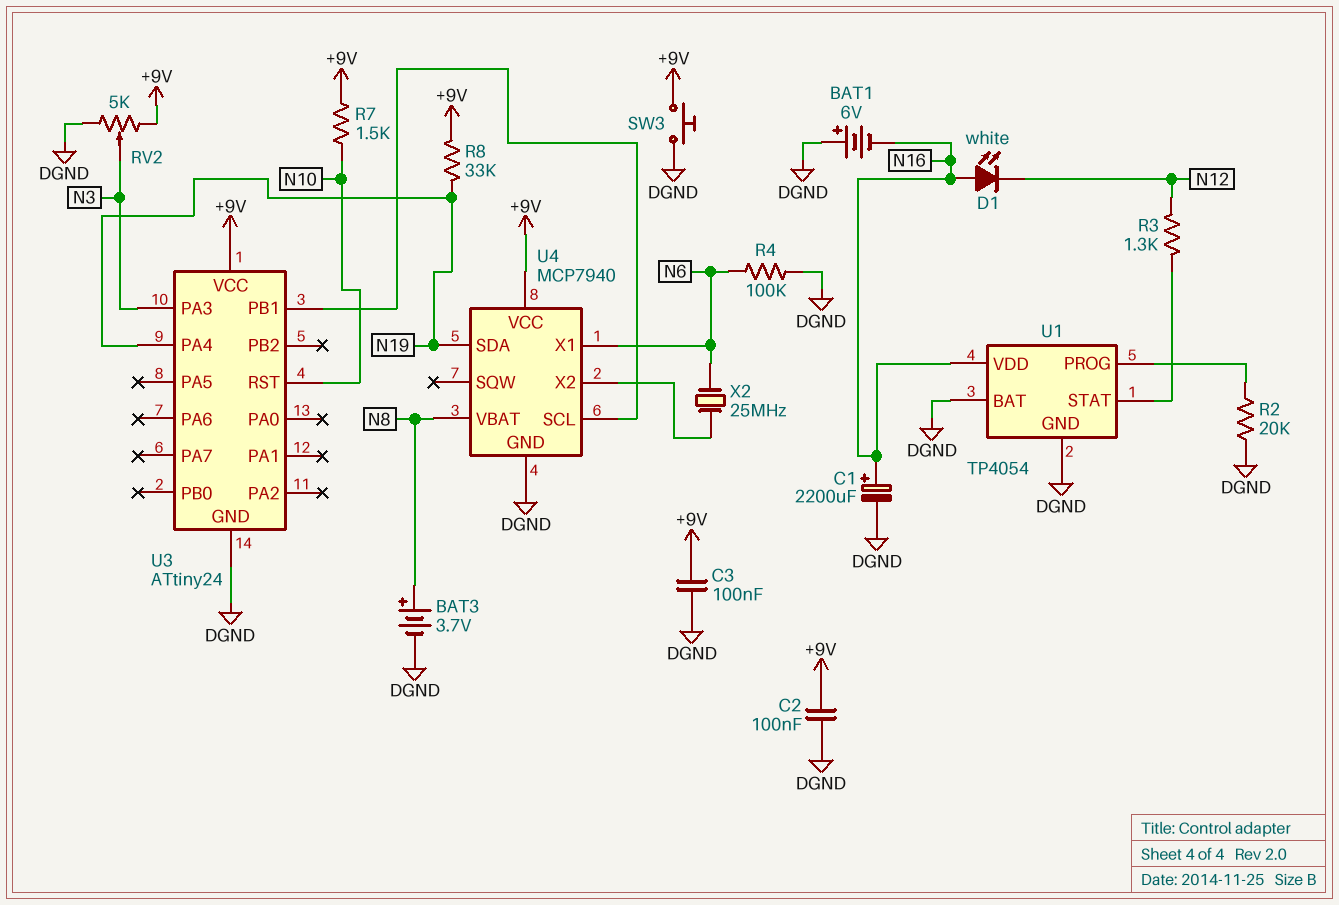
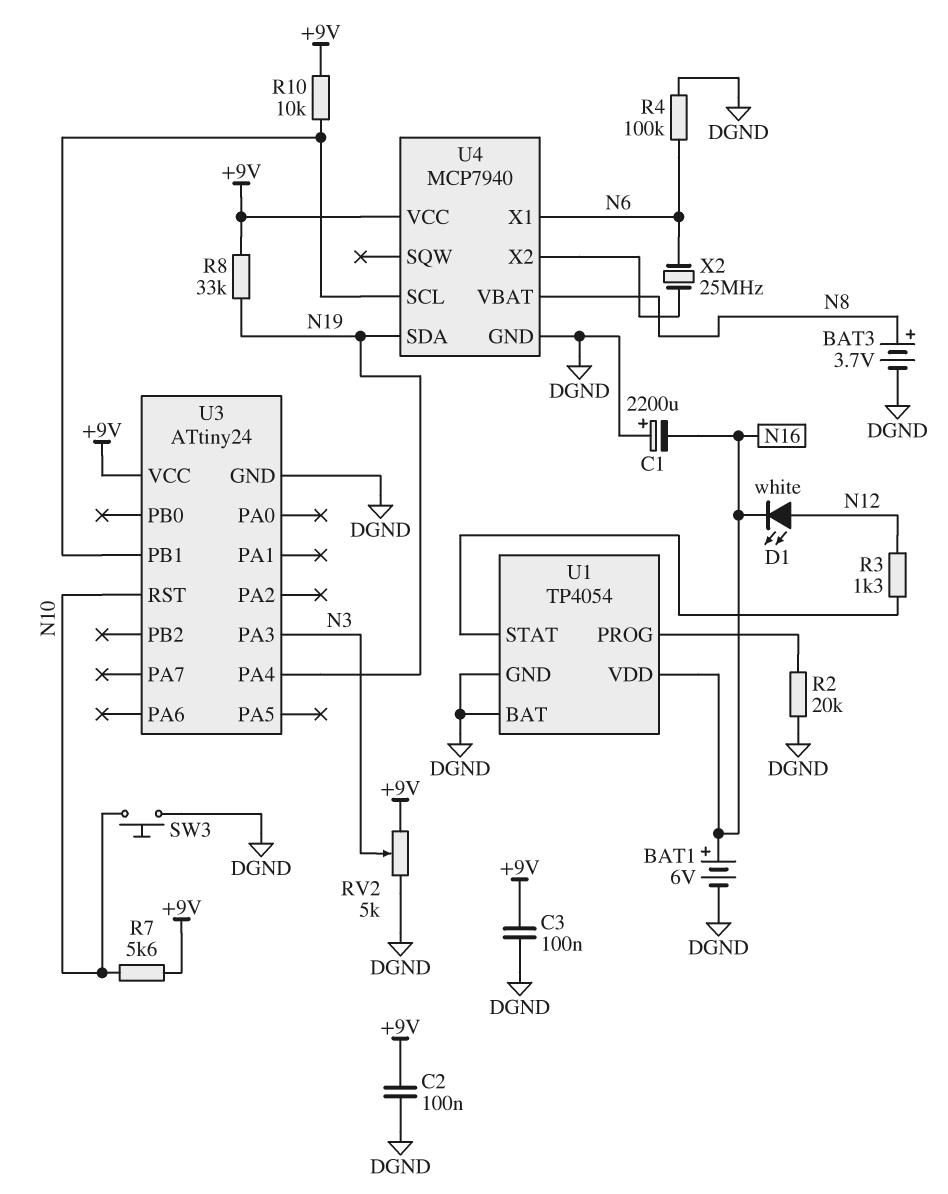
BAT1: 6V (plus DGND, minus N16) -> 6V (plus N16, minus DGND)
C1: 2200uF (plus N16, minus DGND) -> 2200uF (plus DGND, minus N16)
D1: LED white (A N16, K N12) -> LED white (A N12, K N16)
R7: 1.5k (+9V, N10) -> 5.6k (+9V, N10)
R10: none -> 10k (+9V, U3/PB1)
SW3: button (+9V, DGND) -> button (DGND, N10)

